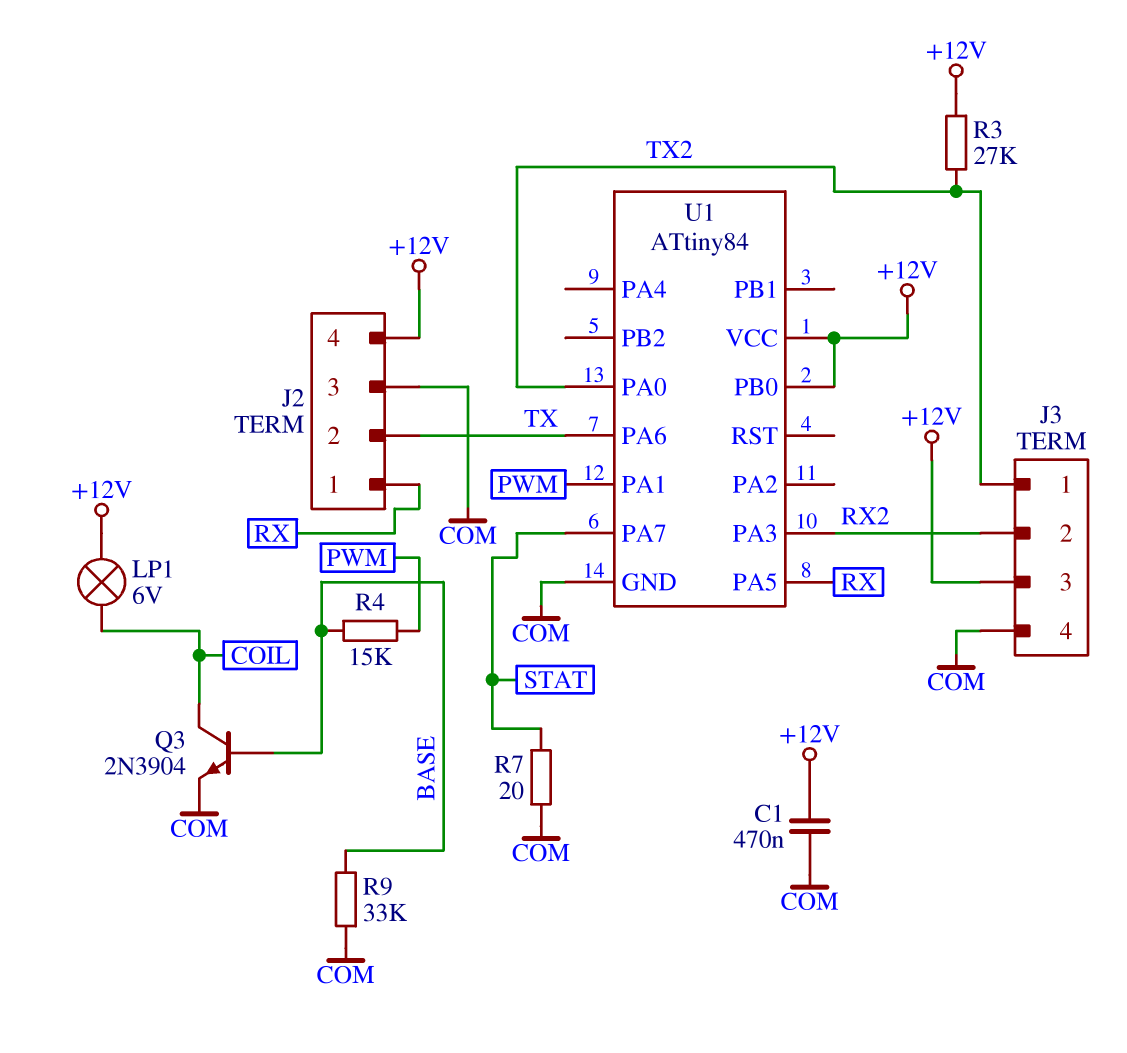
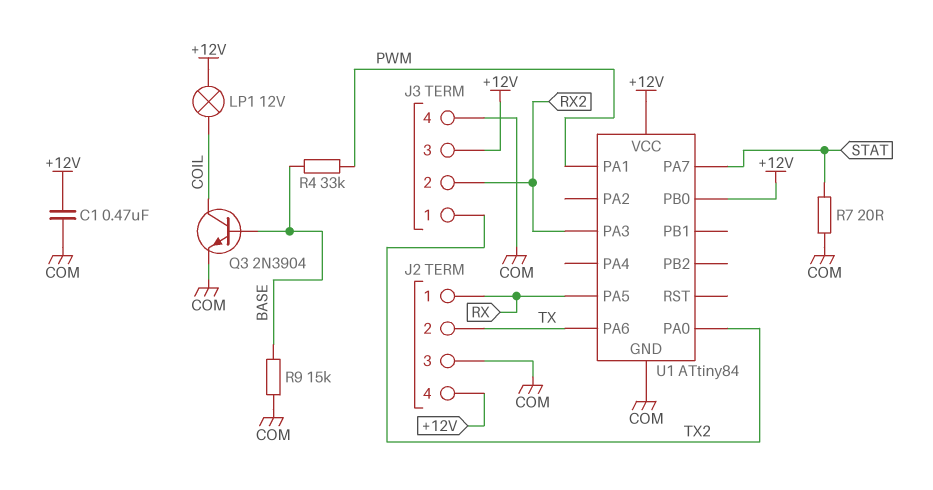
LP1: lamp 6V (+12V, COIL) -> lamp 12V (+12V, COIL)
R3: 27k (+12V, TX2) -> none
R4: 15k (BASE, PWM) -> 33k (BASE, PWM)
R9: 33k (BASE, COM) -> 15k (BASE, COM)

